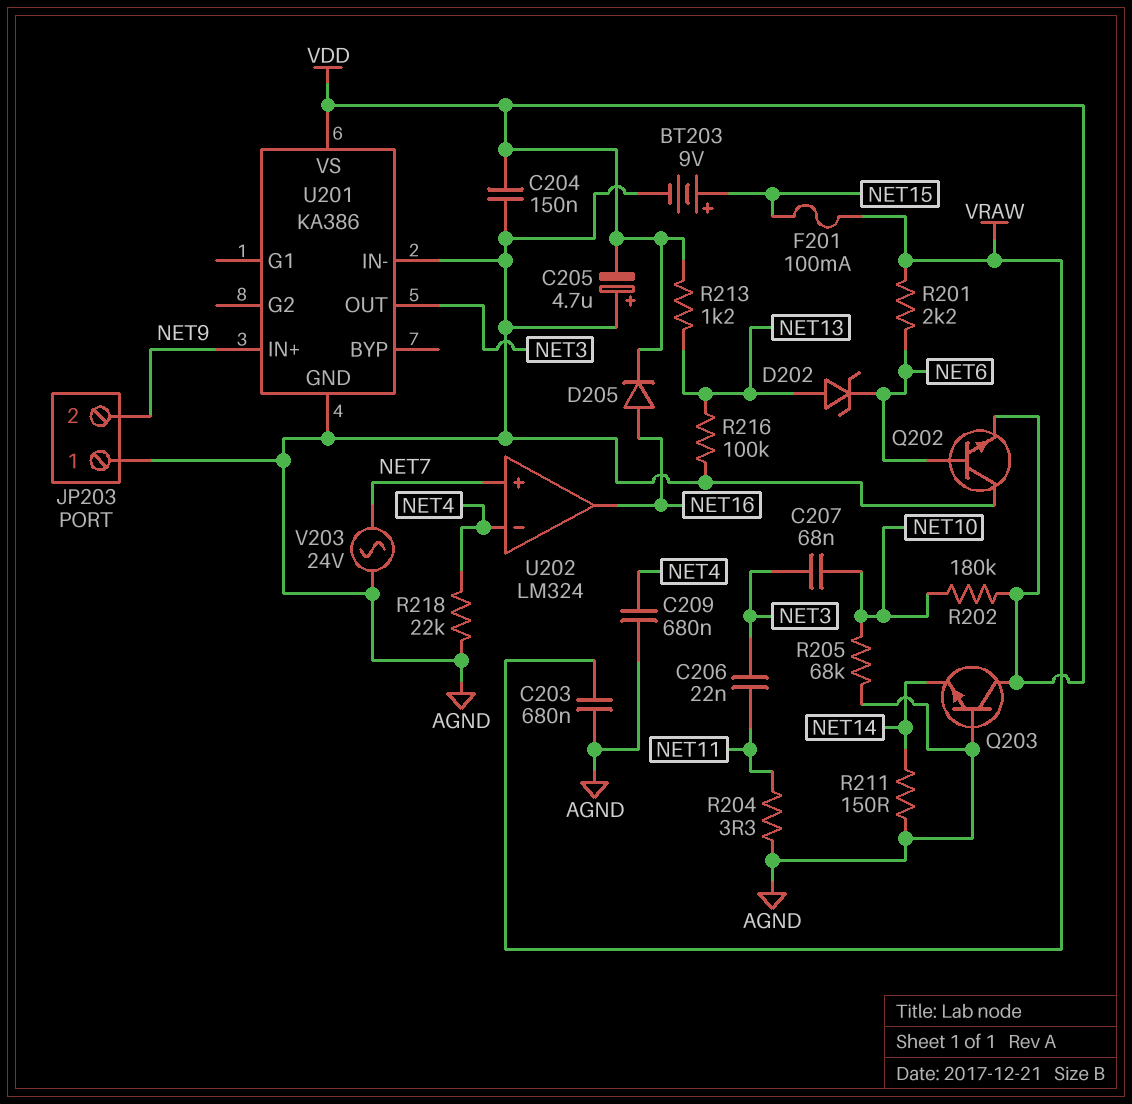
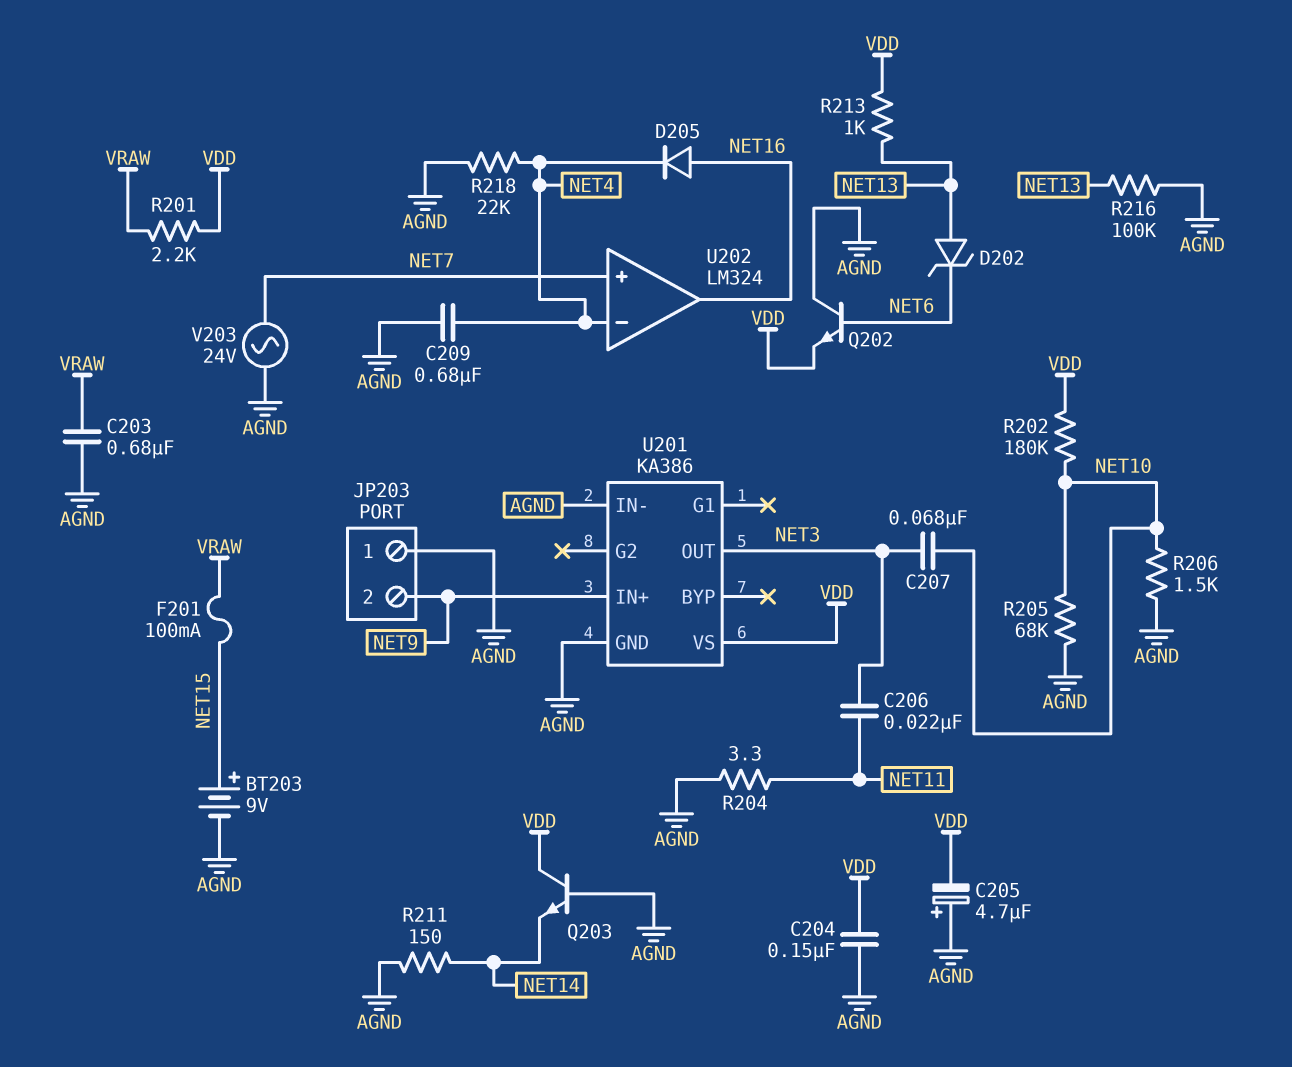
D205: diode (A NET16, K VDD) -> diode (A NET16, K NET4)
R201: 2.2k (NET6, VRAW) -> 2.2k (VDD, VRAW)
R206: none -> 1.5k (AGND, NET10)
R213: 1.2k (NET13, VDD) -> 1k (NET13, VDD)

